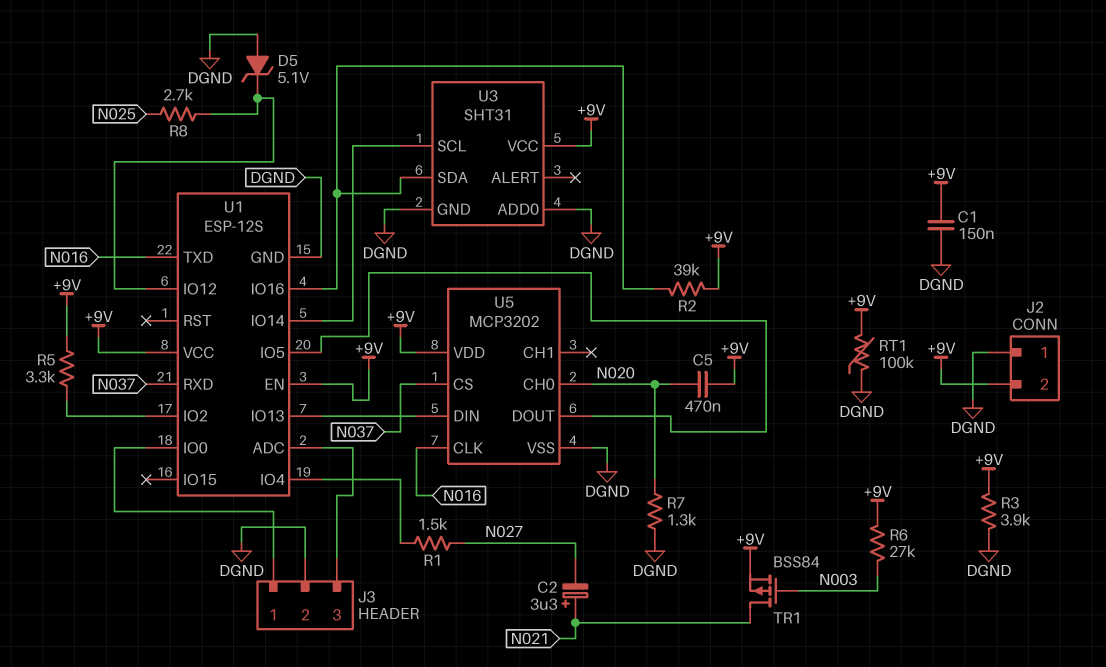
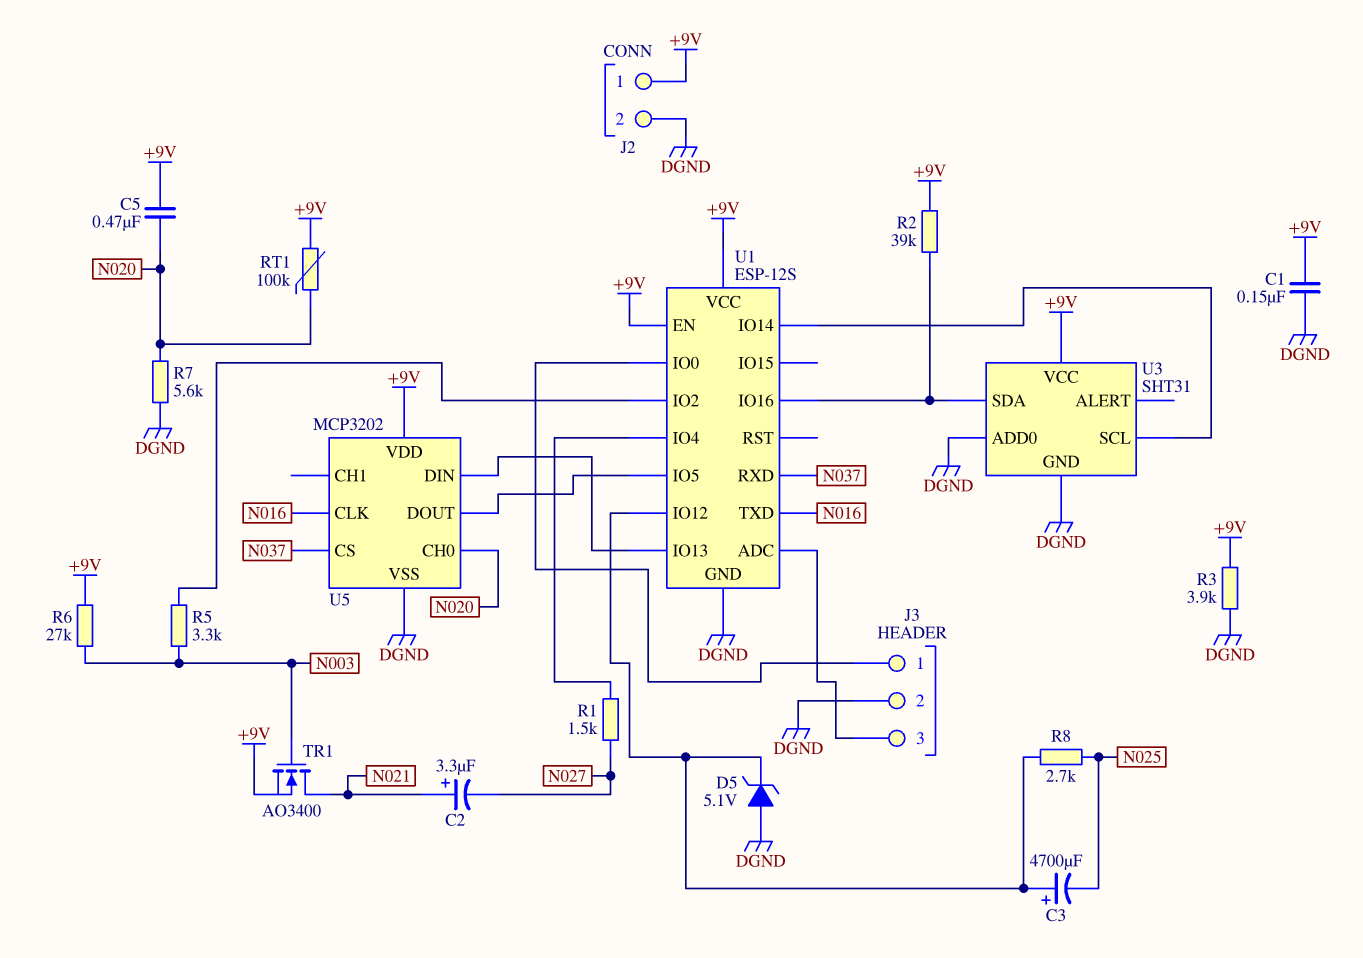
C3: none -> 4700uF (plus U1/IO12, minus N025)
J2 pin 1: DGND -> +9V
J2 pin 2: +9V -> DGND
R5: 3.3k (+9V, U1/IO2) -> 3.3k (N003, U1/IO2)
R7: 1.3k (DGND, N020) -> 5.6k (DGND, N020)
RT1: 100k (+9V, DGND) -> 100k (+9V, N020)
TR1: PMOS BSS84 (G N003, D N021, S +9V) -> NMOS AO3400 (G N003, D N021, S +9V)

